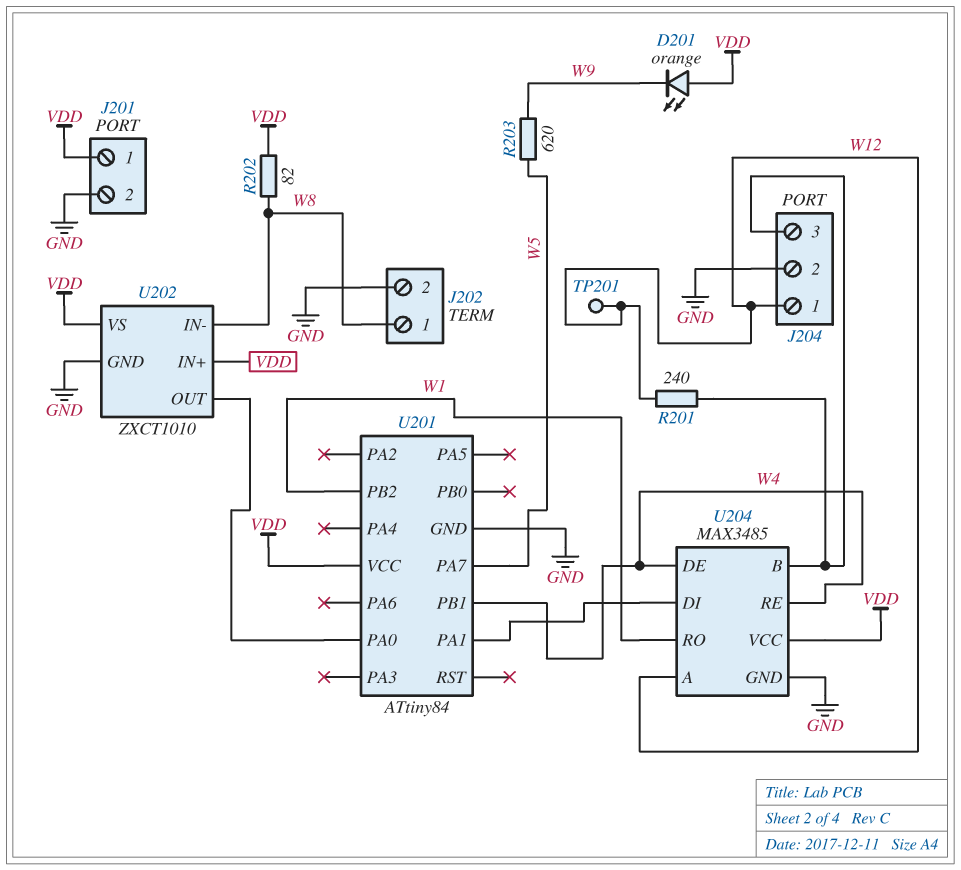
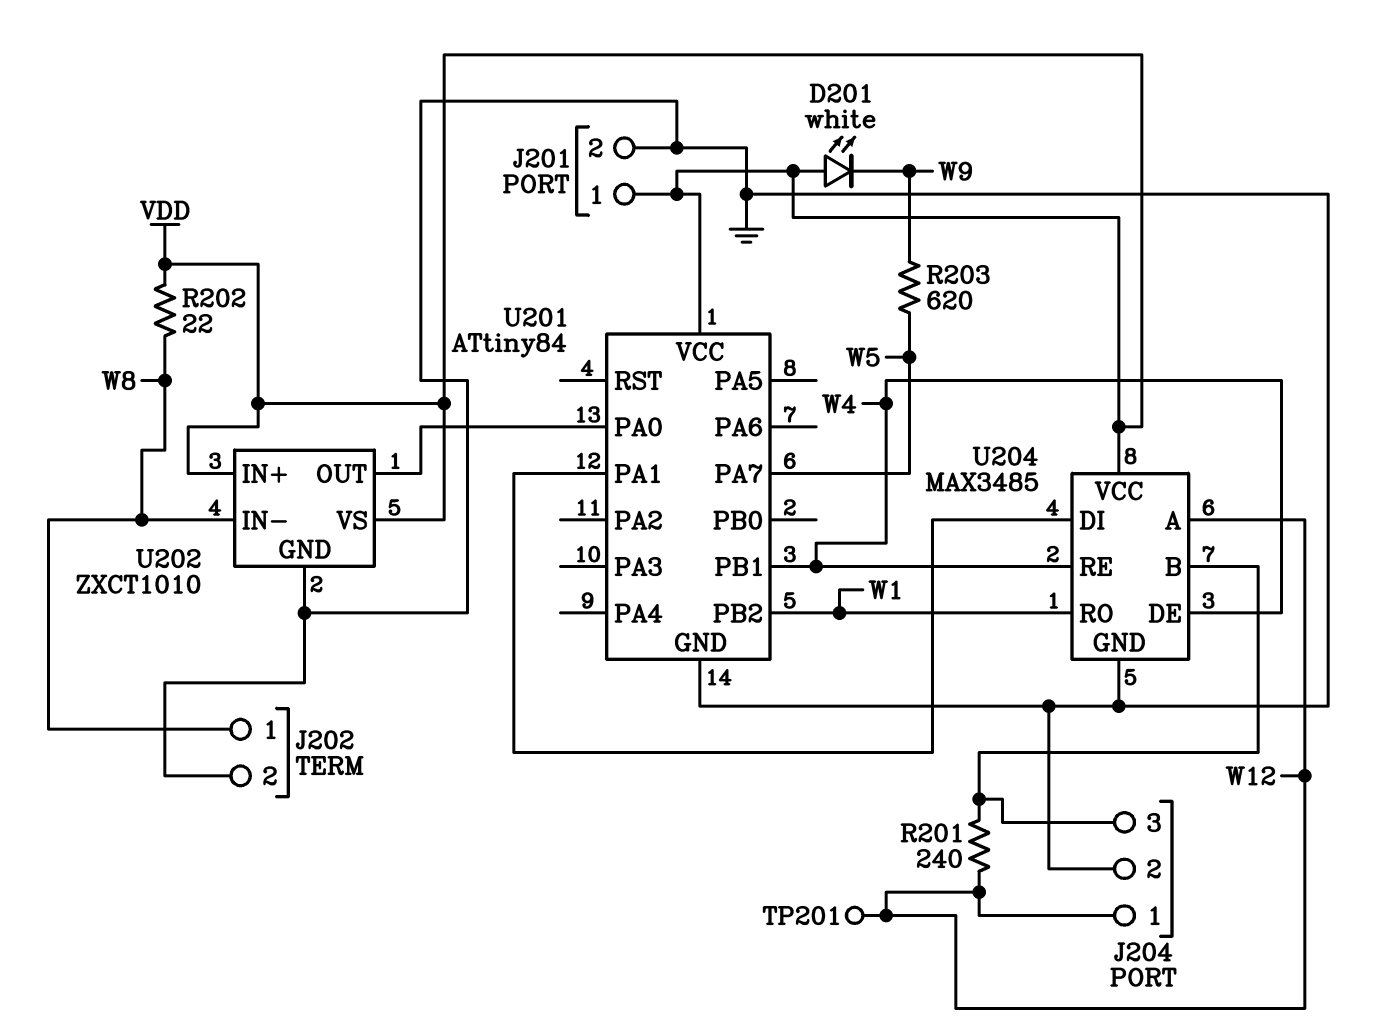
D201: LED orange (A VDD, K W9) -> LED white (A VDD, K W9)
R202: 82 (VDD, W8) -> 22 (VDD, W8)

